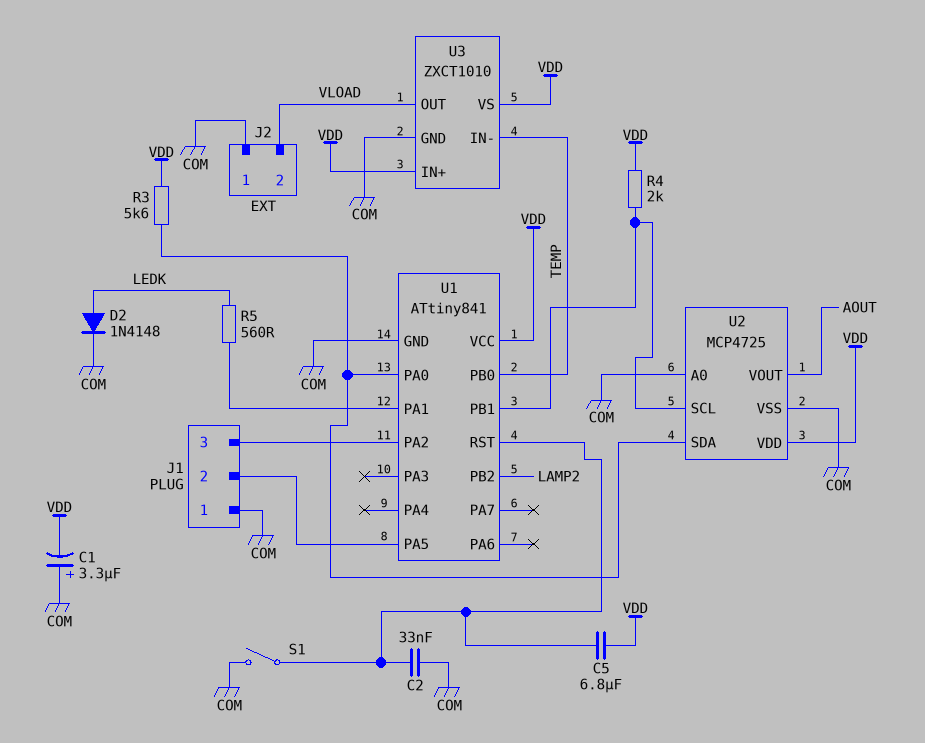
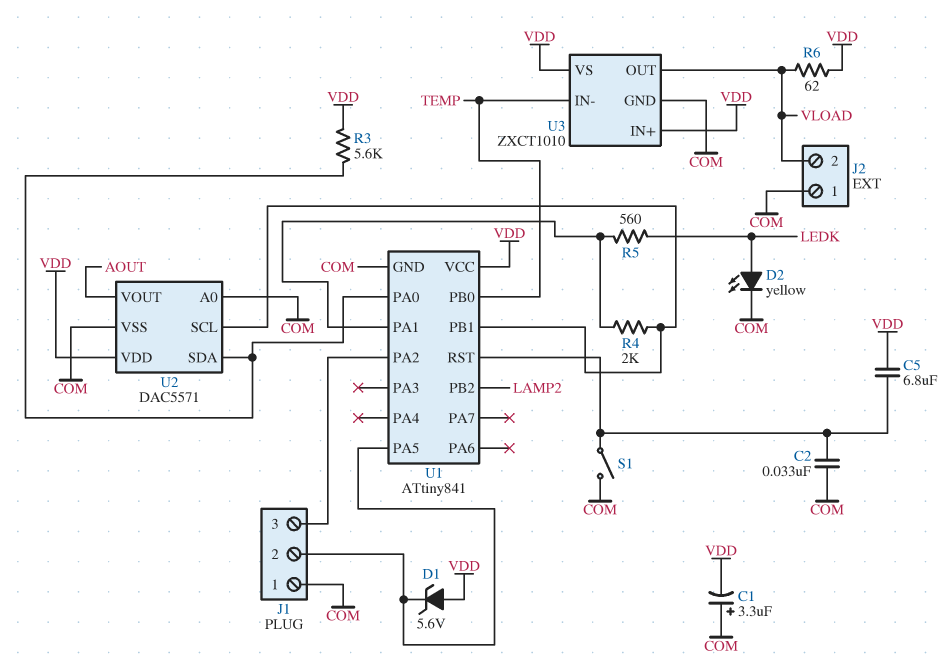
D1: none -> zener 5.6V (A VDD, K J1/2)
D2: diode 1N4148 (A LEDK, K COM) -> LED yellow (A LEDK, K COM)
R4: 2k (U1/PB1, VDD) -> 2k (U1/PA1, U1/PB1)
R6: none -> 62 (VDD, VLOAD)
U2: MCP4725 -> DAC5571

